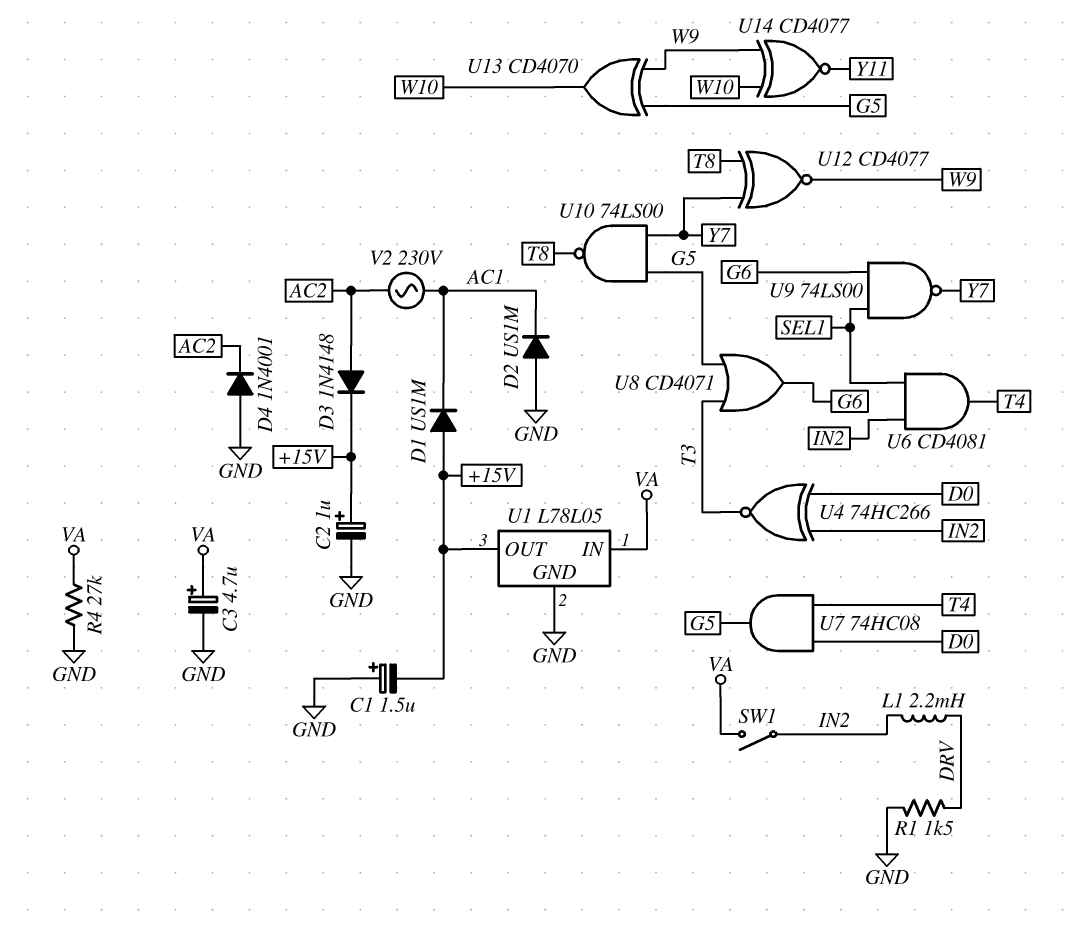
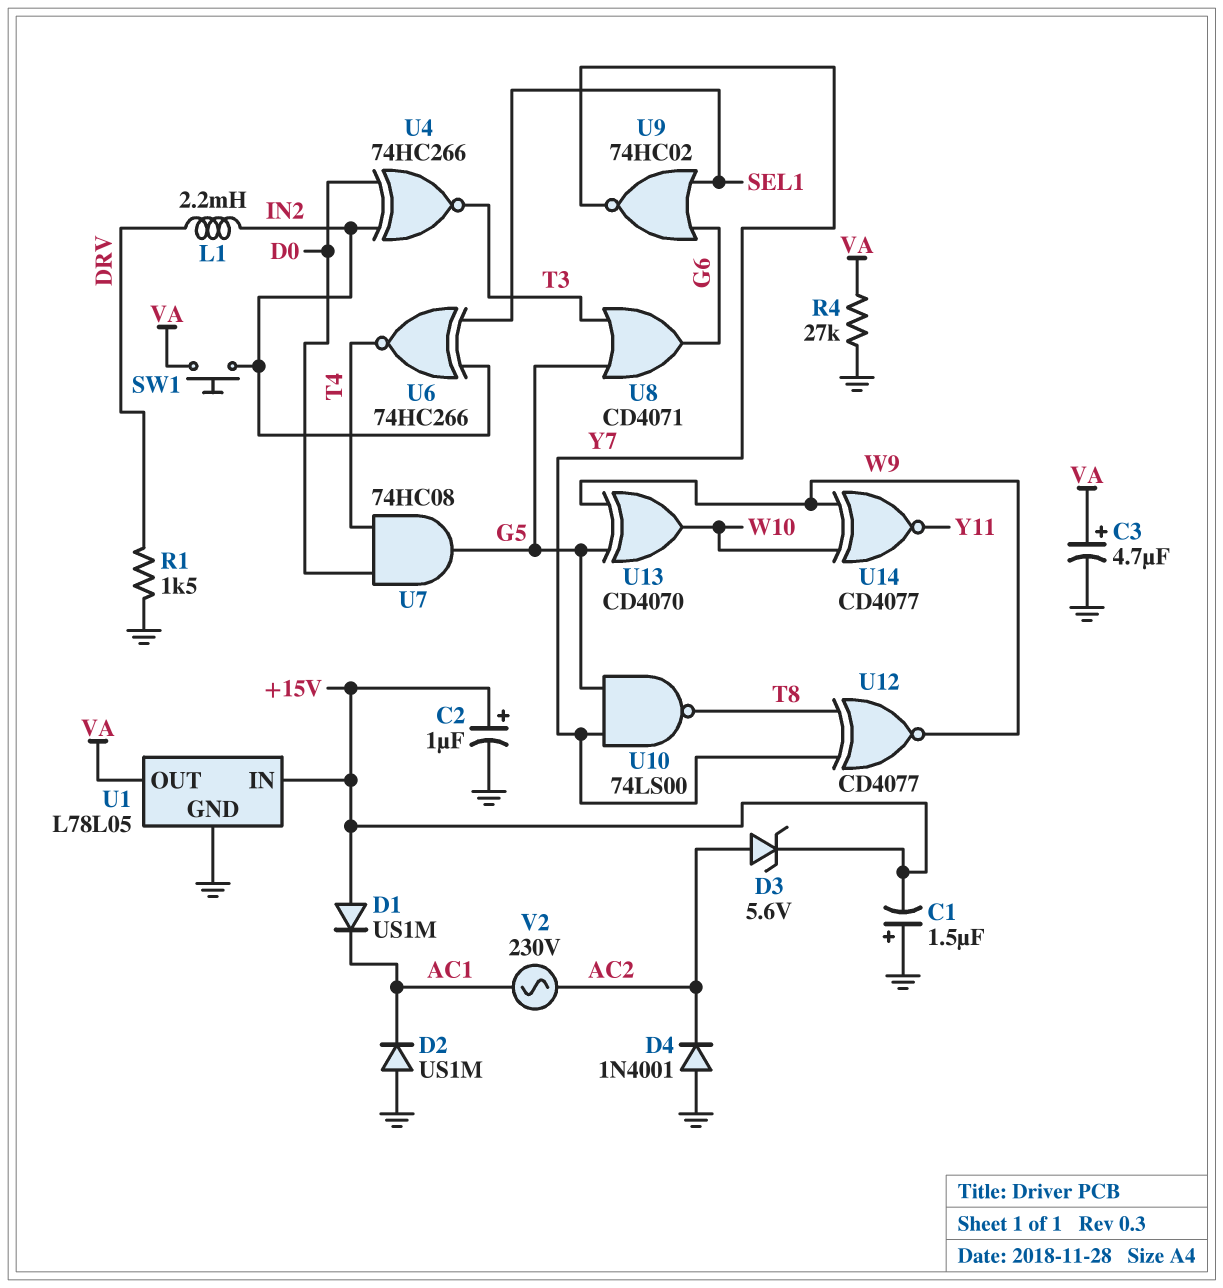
D3: diode 1N4148 (A AC2, K +15V) -> zener 5.6V (A AC2, K +15V)
SW1: switch (IN2, VA) -> button (IN2, VA)
U1 pin IN: VA -> +15V
U1 pin OUT: +15V -> VA
U6: AND CD4081 (in IN2, in SEL1, out T4) -> XNOR 74HC266 (in IN2, in SEL1, out T4)
U9: NAND 74LS00 (in G6, in SEL1, out Y7) -> NOR 74HC02 (in G6, in SEL1, out Y7)

